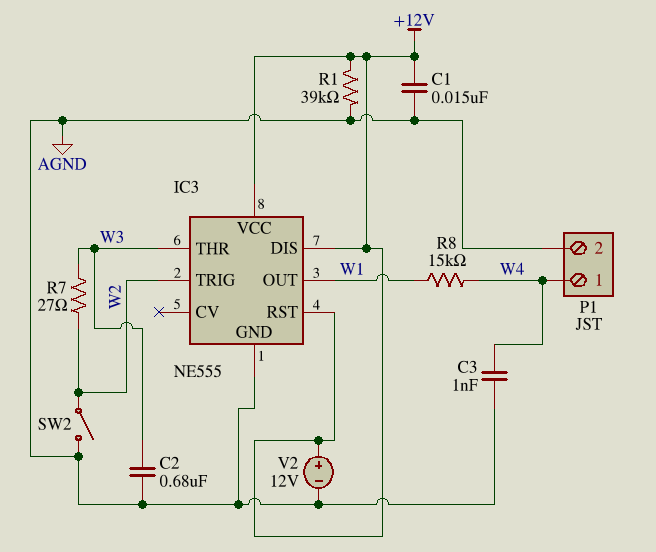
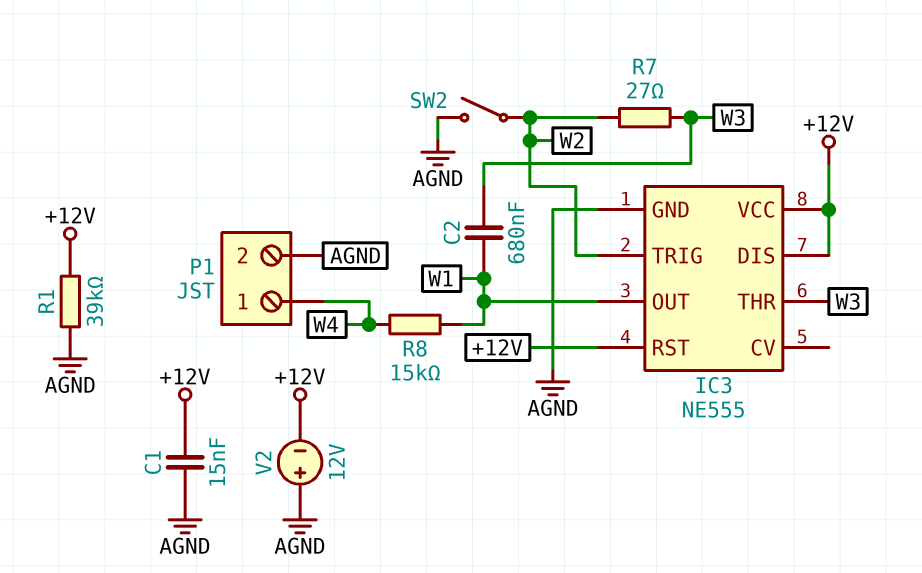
C2: 680nF (AGND, W3) -> 680nF (W1, W3)
C3: 1nF (AGND, W4) -> none
V2: 12V (plus +12V, minus AGND) -> 12V (plus AGND, minus +12V)

